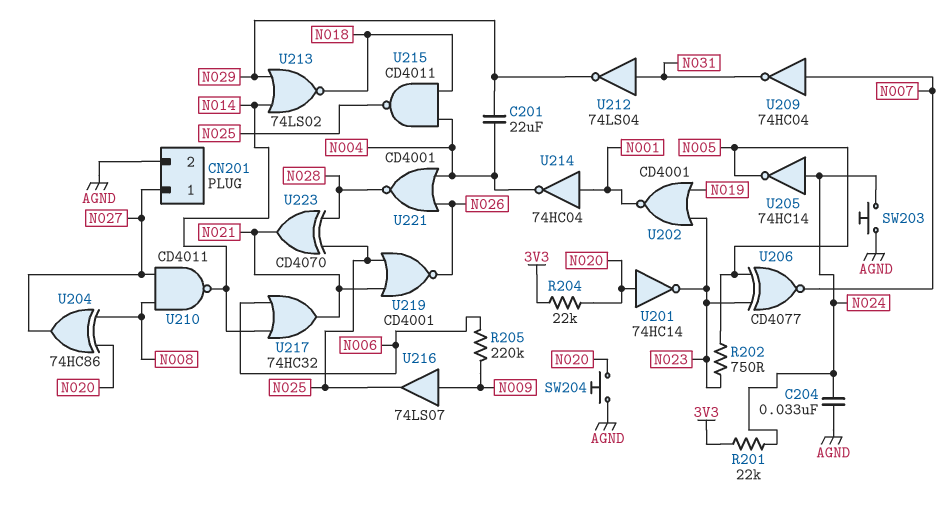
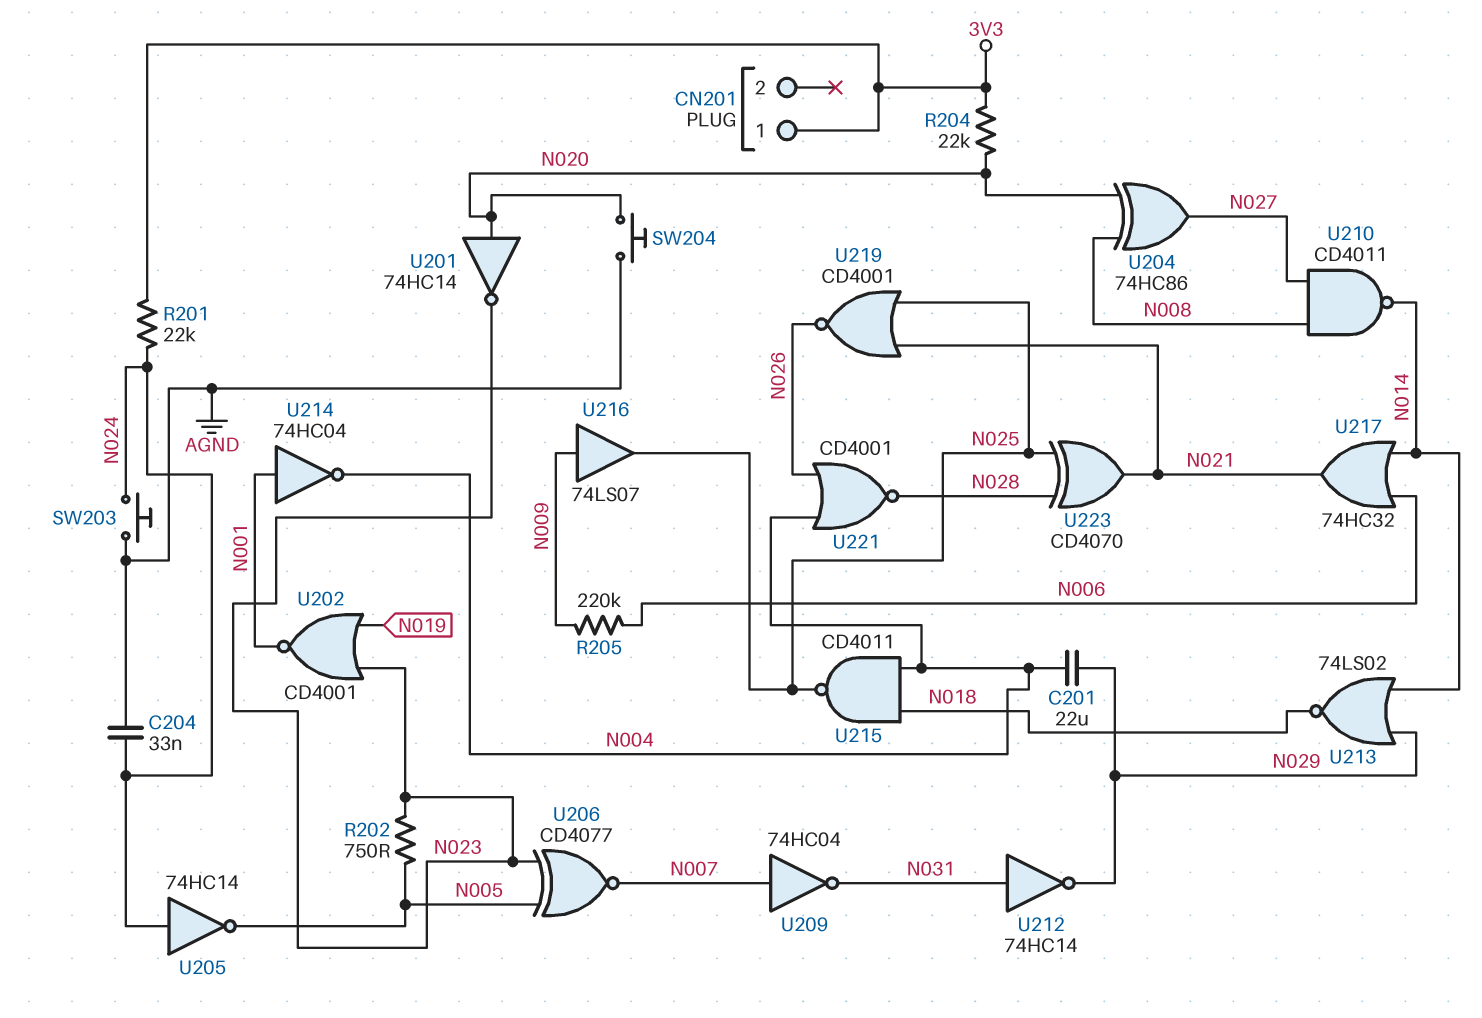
CN201 pin 1: N027 -> 3V3
CN201 pin 2: AGND -> none
U212: NOT 74LS04 (in N031, out N029) -> NOT 74HC14 (in N031, out N029)

